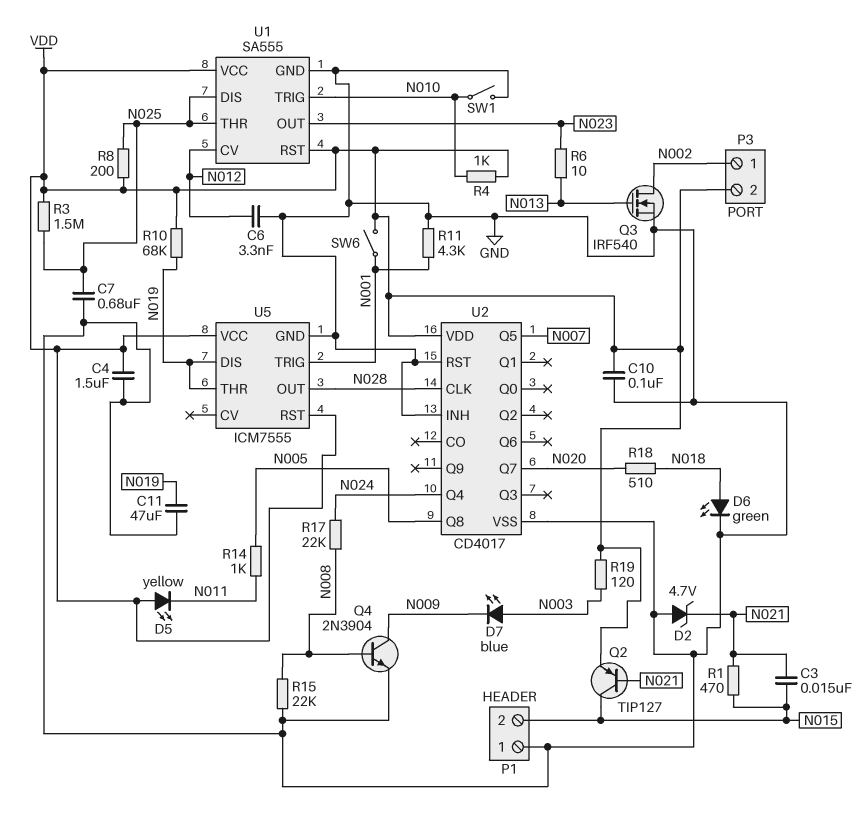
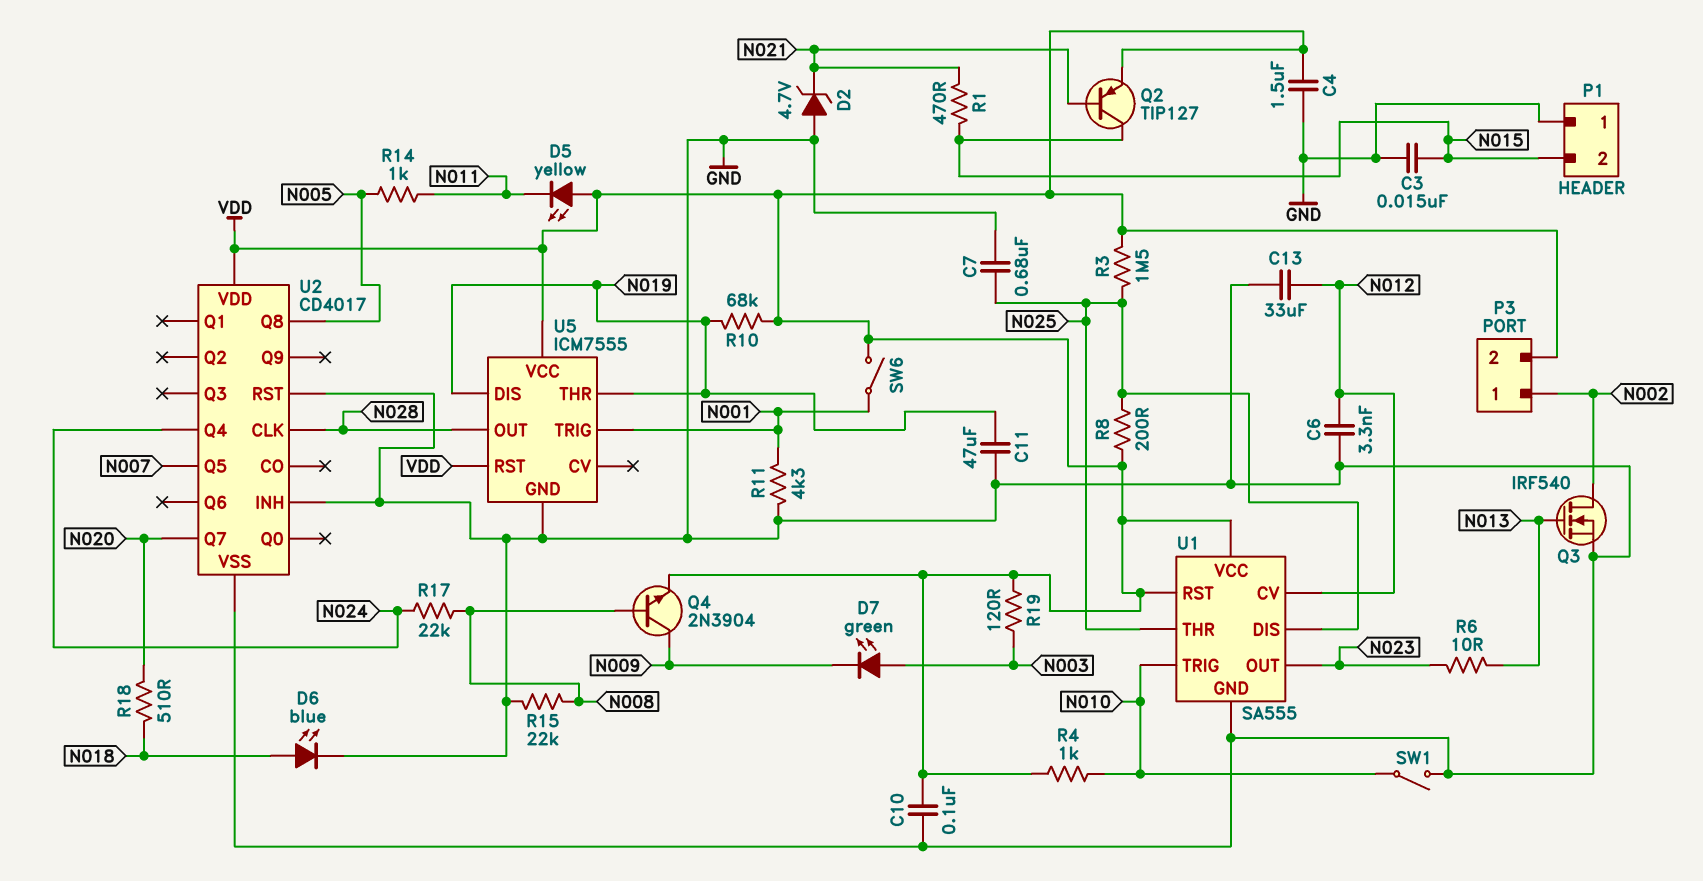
C3: 15nF (N015, N021) -> 15nF (GND, N015)
C13: none -> 33uF (GND, N012)
D6: LED green (A N018, K GND) -> LED blue (A N018, K GND)
D7: LED blue (A N003, K N009) -> LED green (A N003, K N009)
Q4: NPN 2N3904 (B N008, C N009, E GND) -> NPN 2N3904 (B N008, C N009, E VDD)

